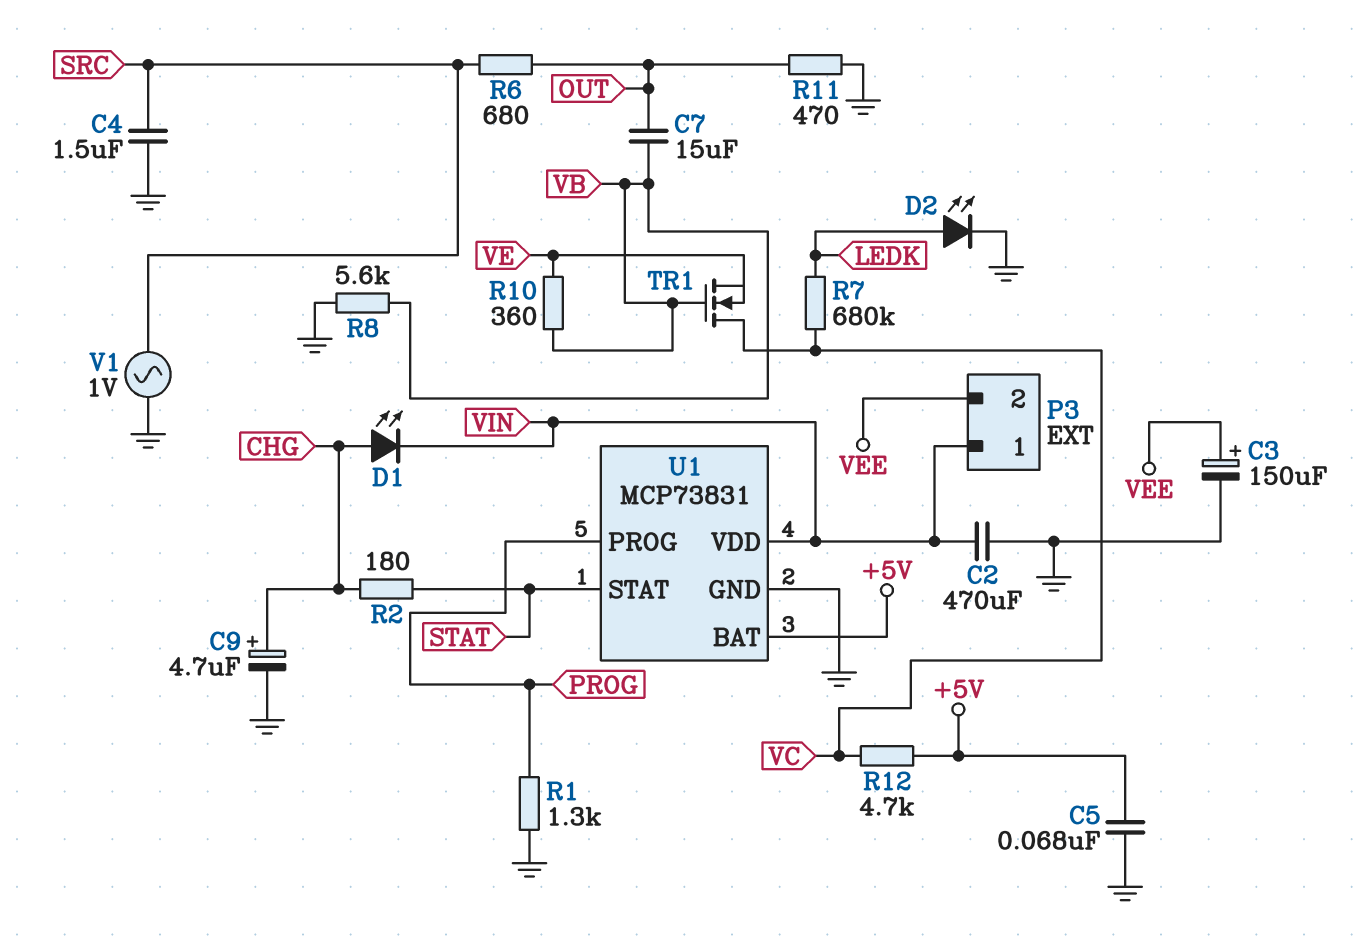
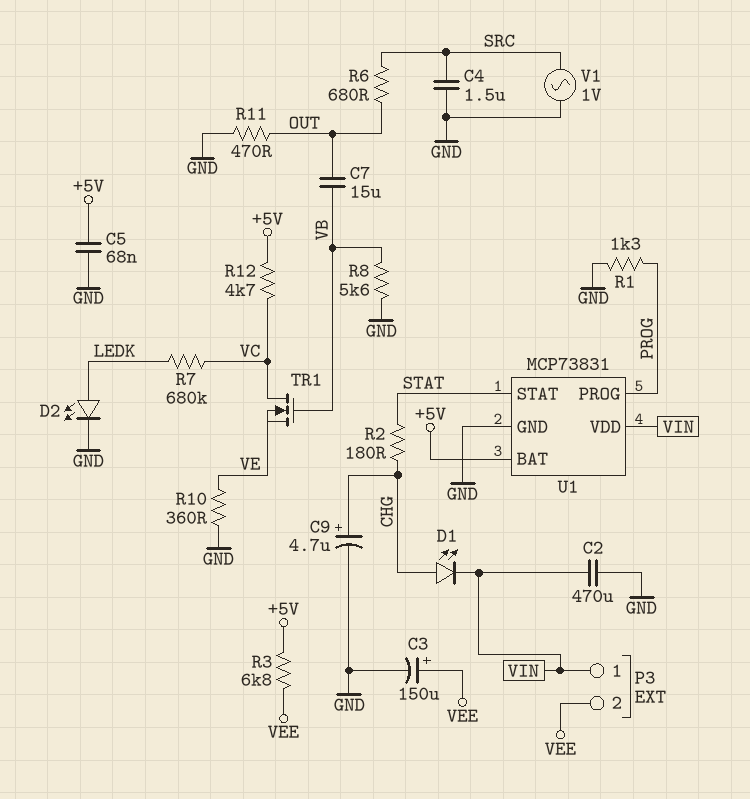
R3: none -> 6.8k (+5V, VEE)
R10: 360 (VB, VE) -> 360 (GND, VE)

